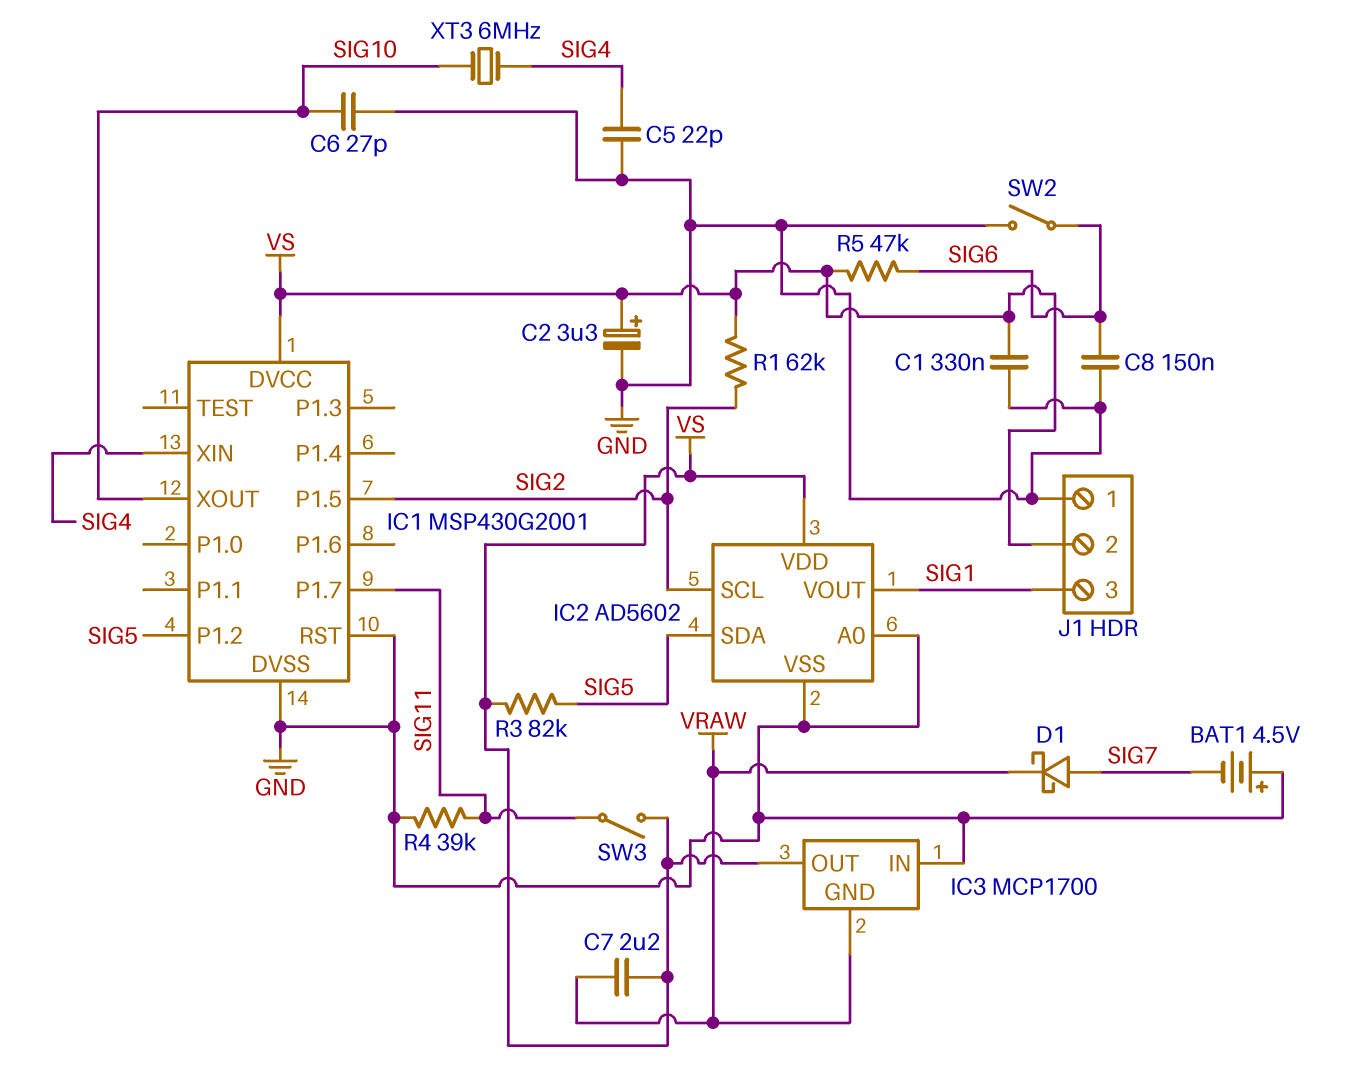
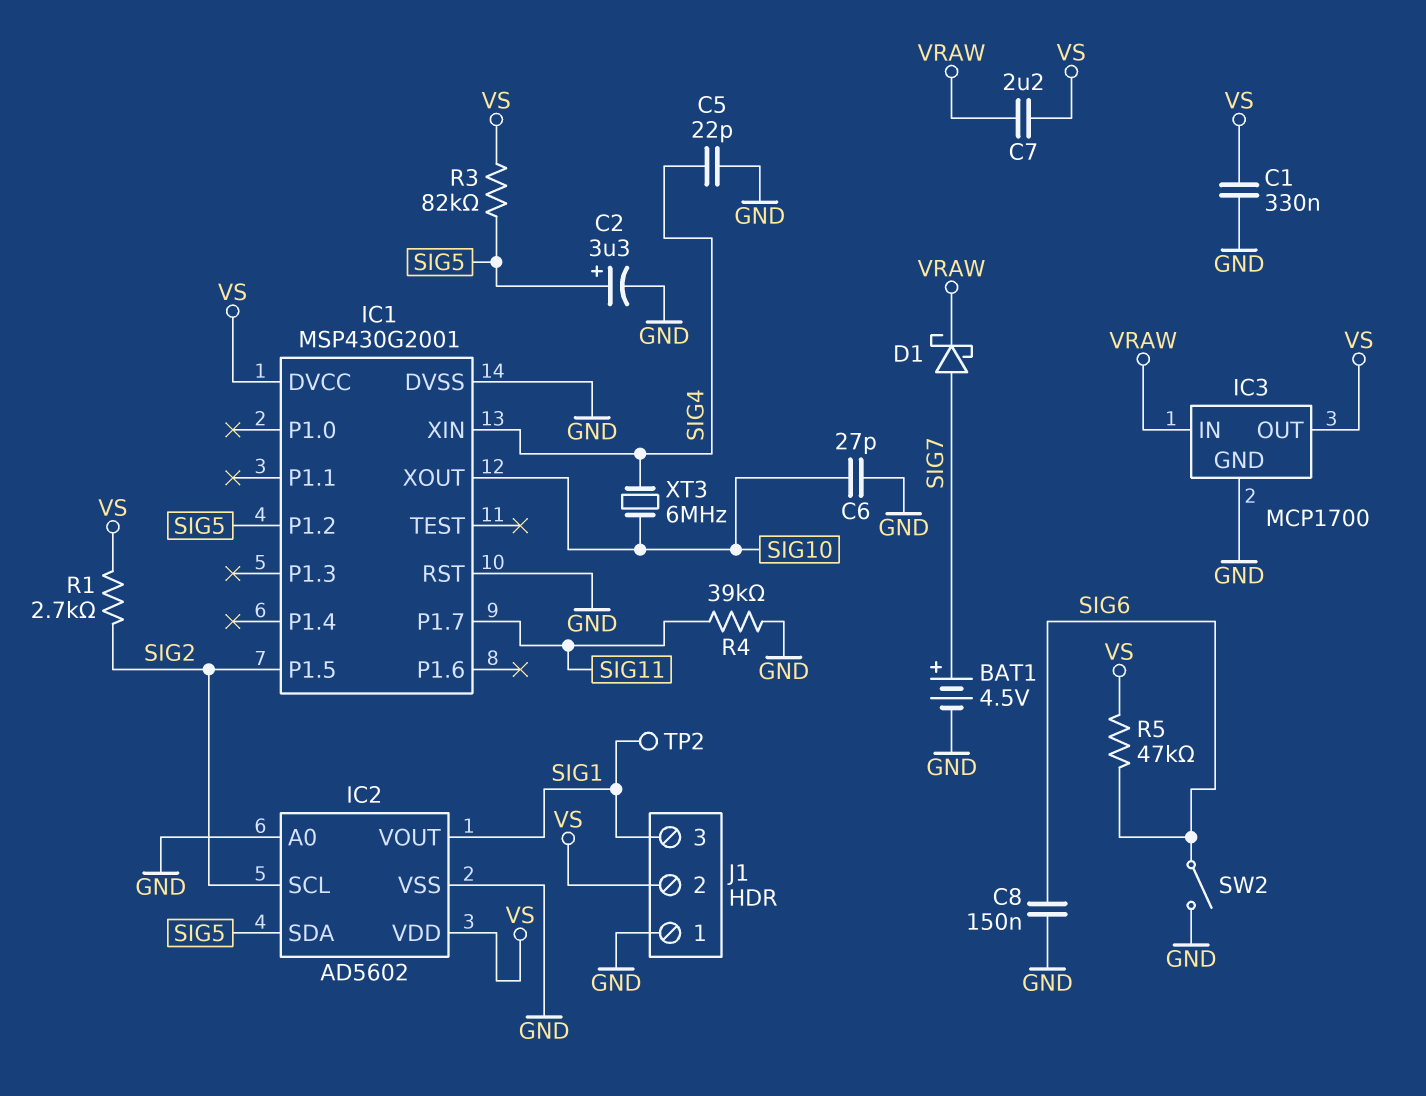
BAT1: 4.5V (plus GND, minus SIG7) -> 4.5V (plus SIG7, minus GND)
C2: 3.3uF (plus VS, minus GND) -> 3.3uF (plus SIG5, minus GND)
IC3 pin GND: VRAW -> GND
IC3 pin IN: GND -> VRAW
R1: 62k (SIG2, VS) -> 2.7k (SIG2, VS)
SW3: switch (SIG11, VS) -> none
TP2: none -> test point (SIG1)

